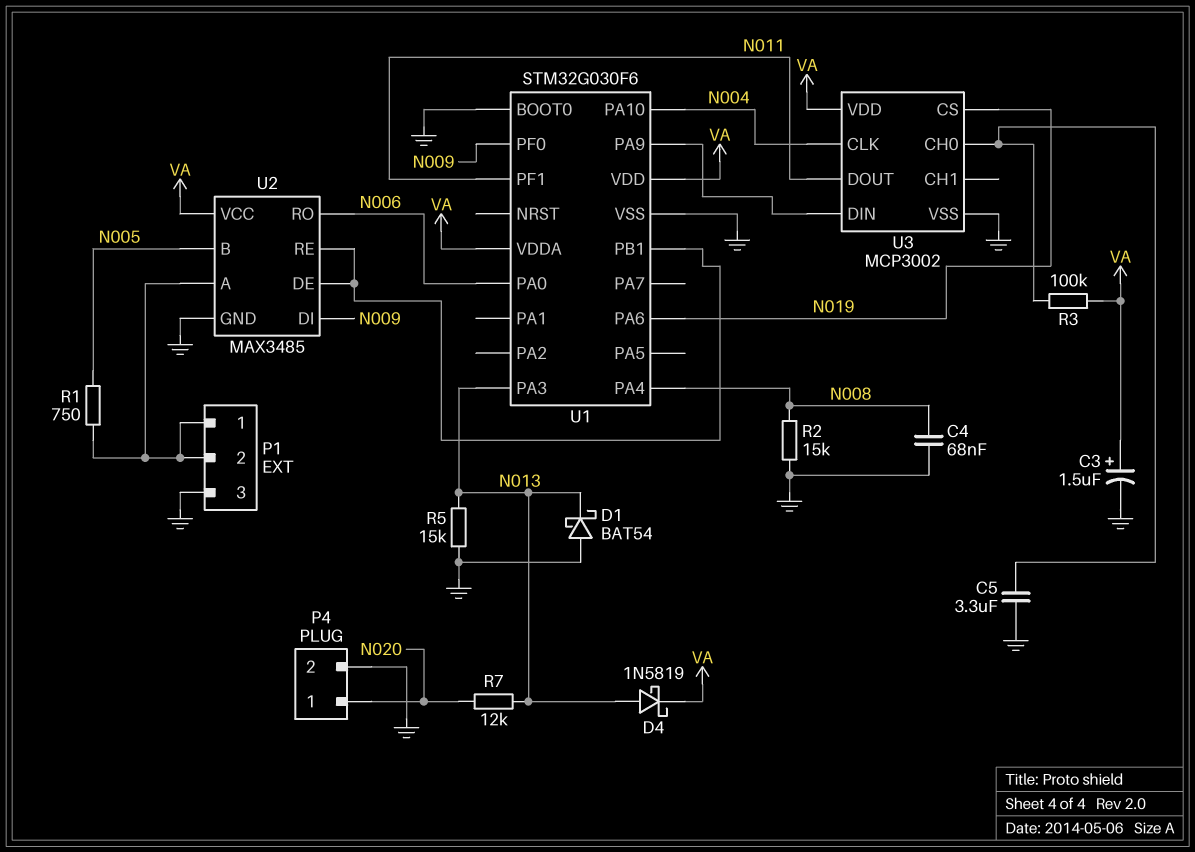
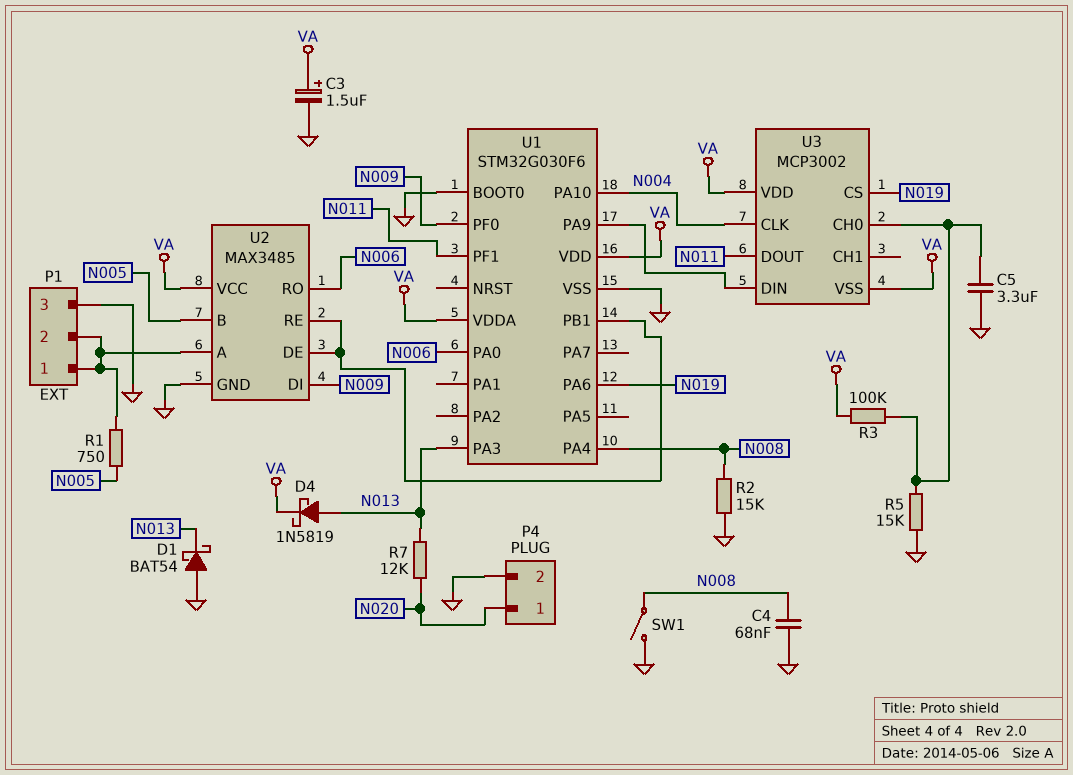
R5: 15k (GND, N013) -> 15k (GND, U3/CH0)
SW1: none -> switch (GND, N008)
U3 pin VSS: GND -> VA

